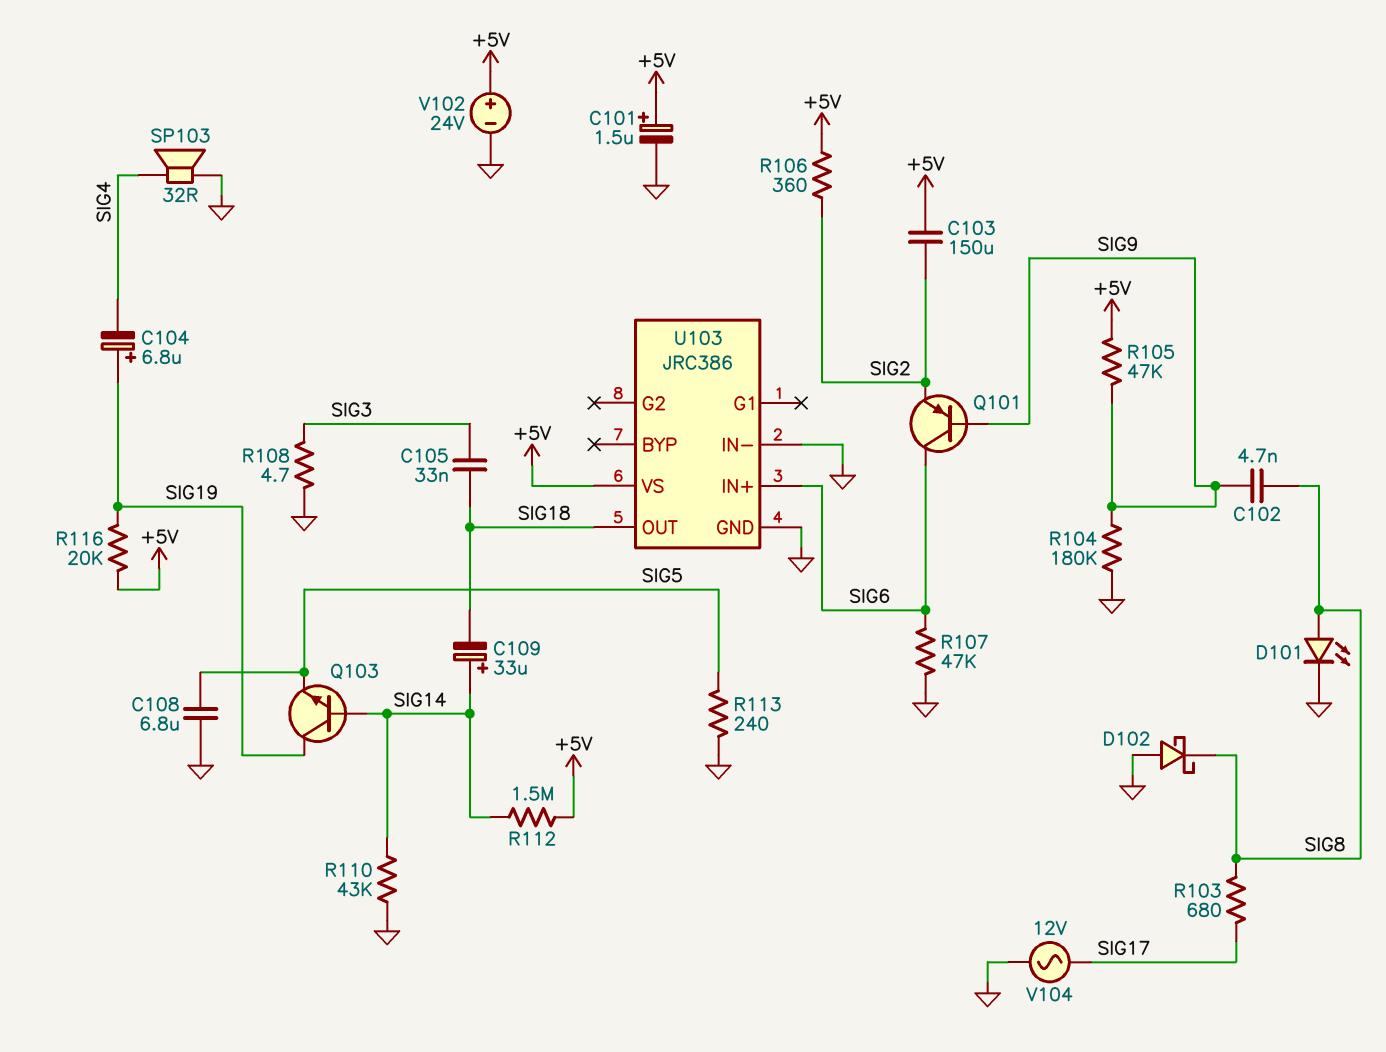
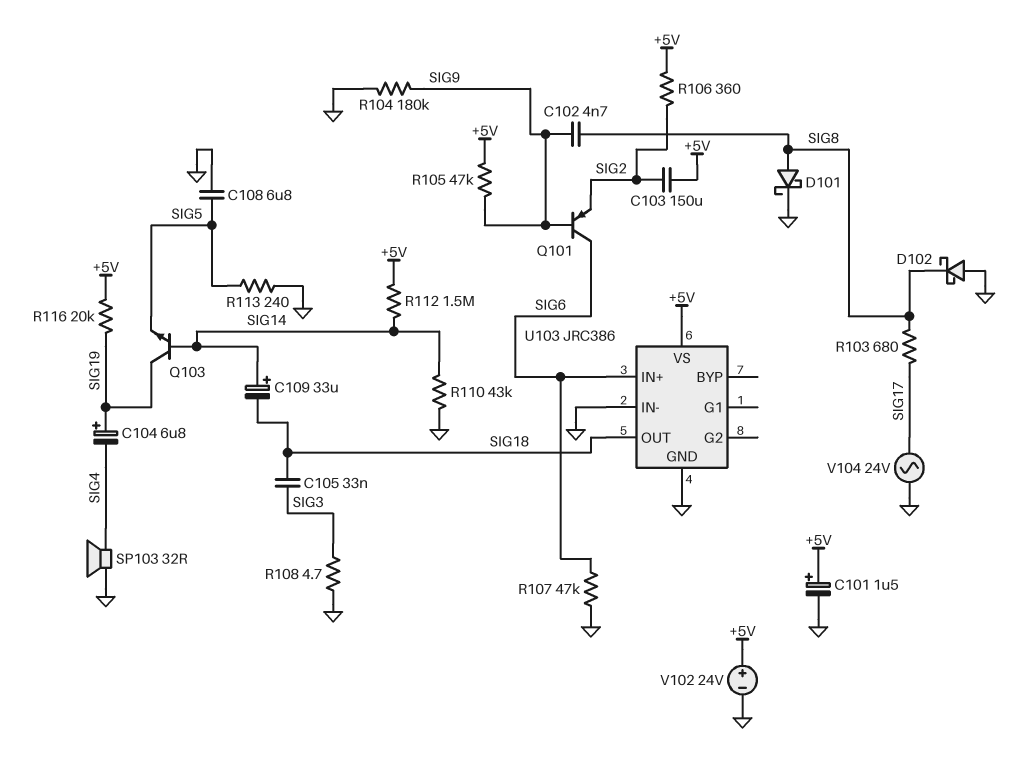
D101: LED (A SIG8, K GND) -> schottky (A SIG8, K GND)
V104: AC 12V (GND, SIG17) -> AC 24V (GND, SIG17)

